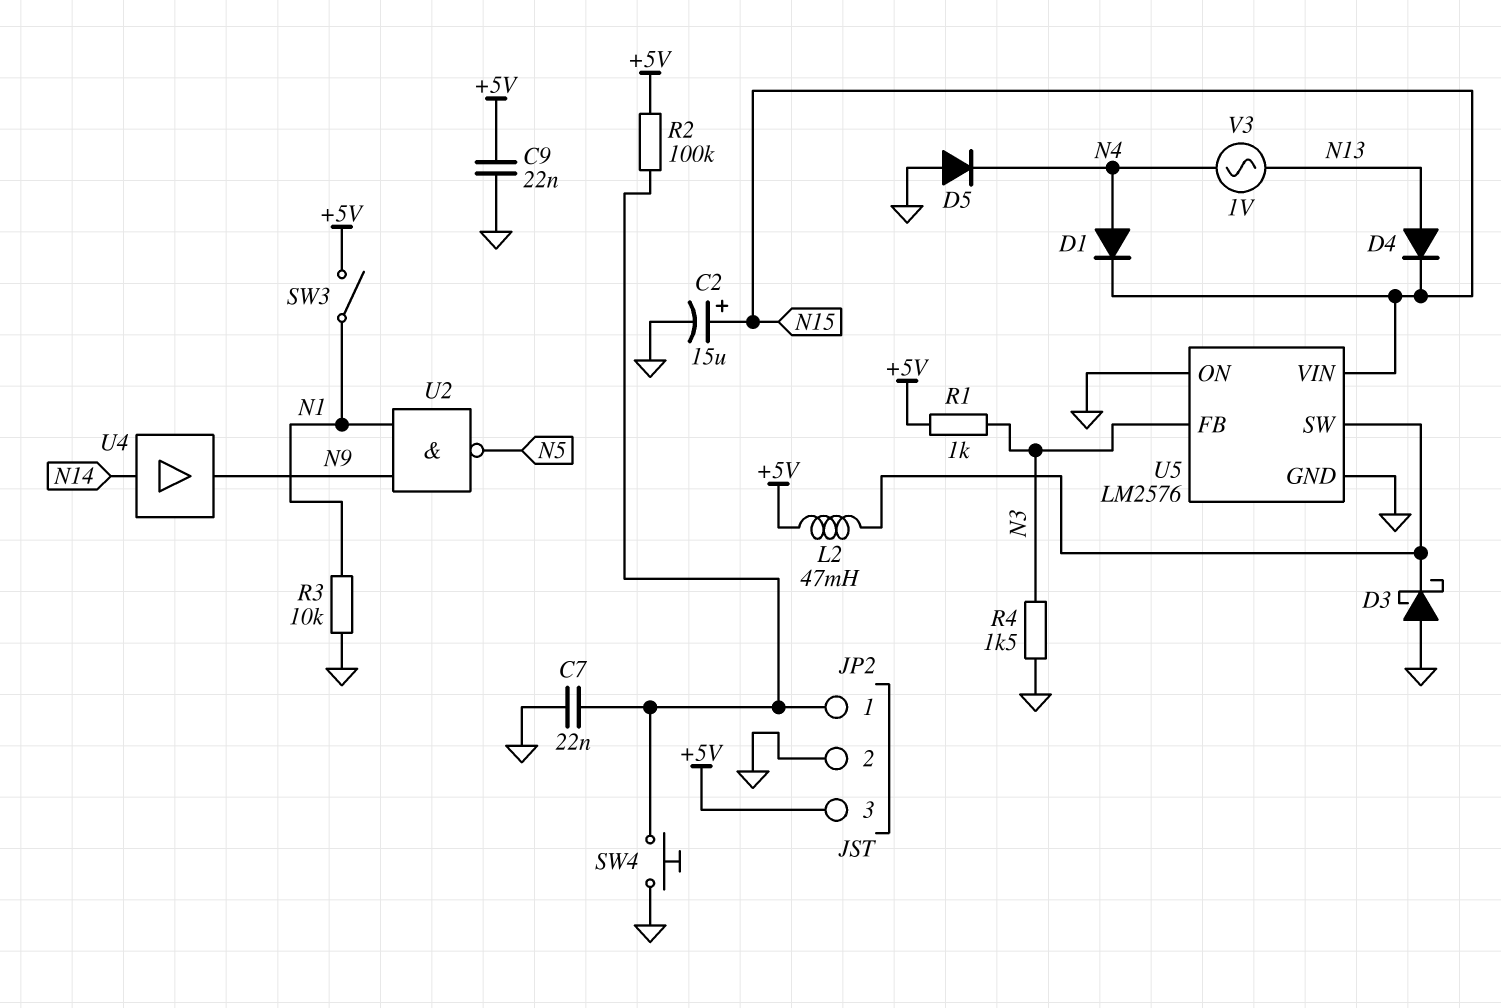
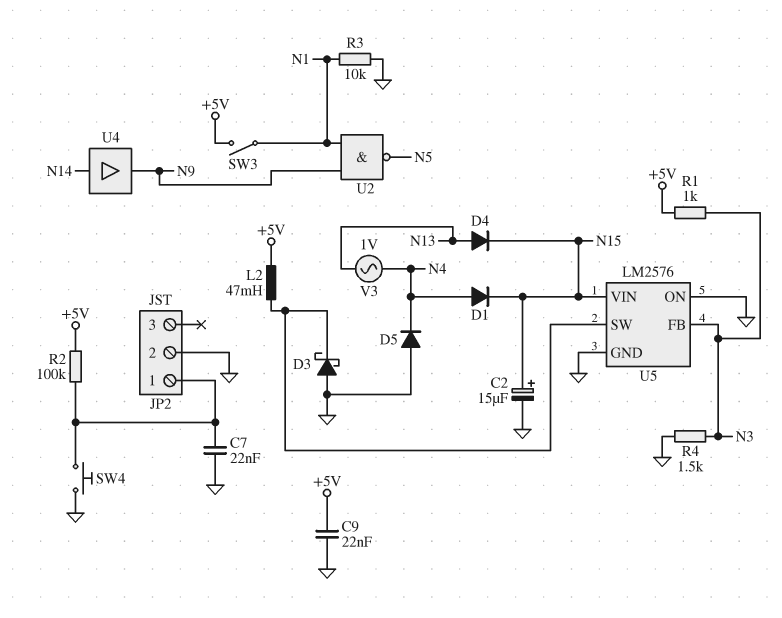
JP2 pin 3: +5V -> none

